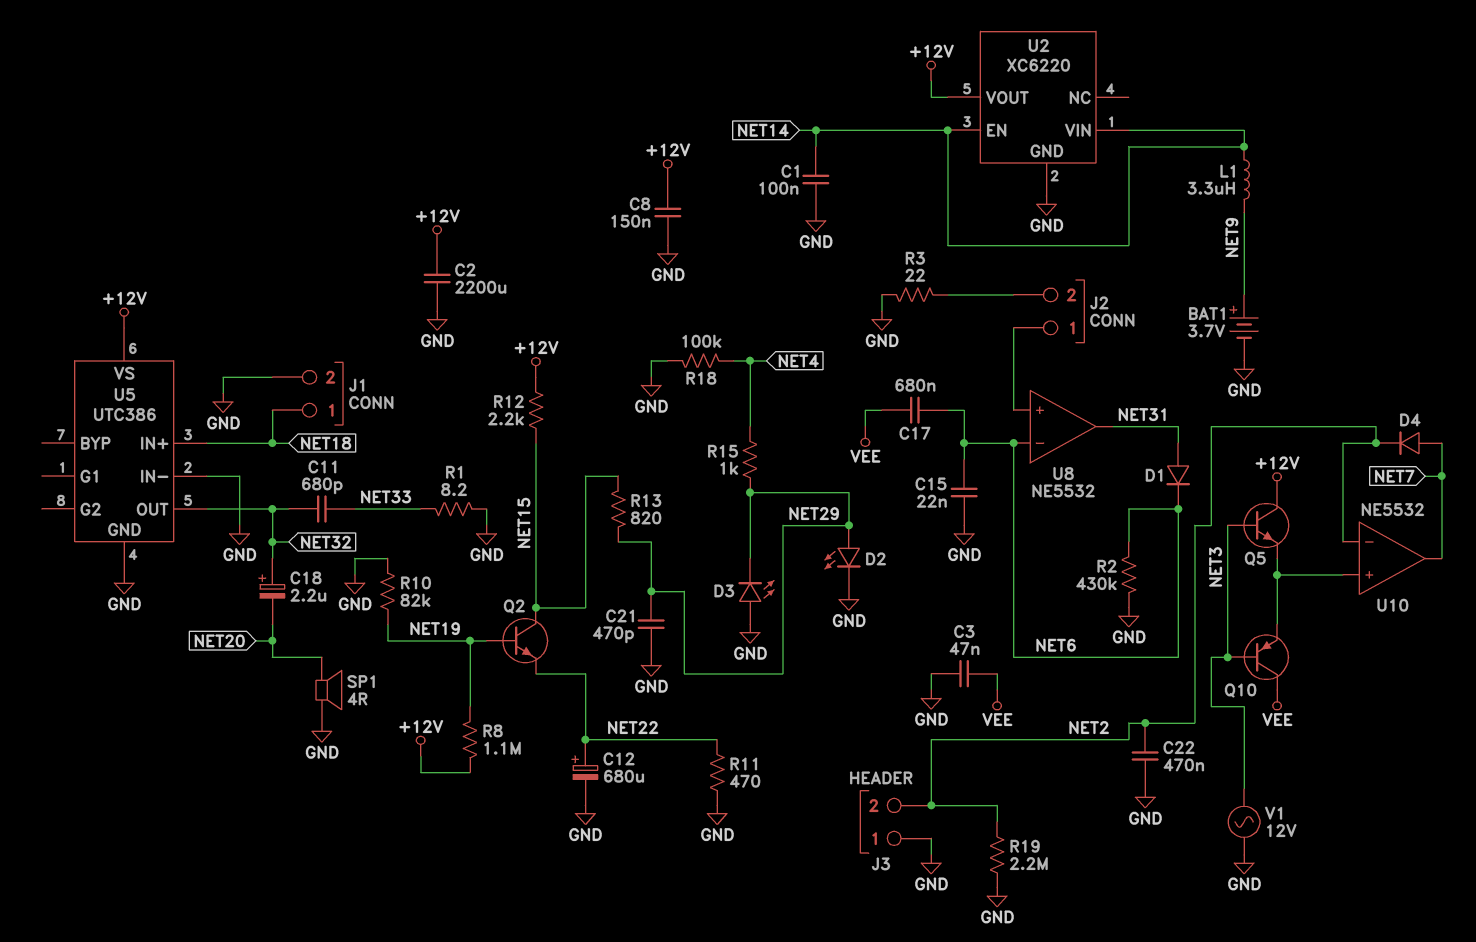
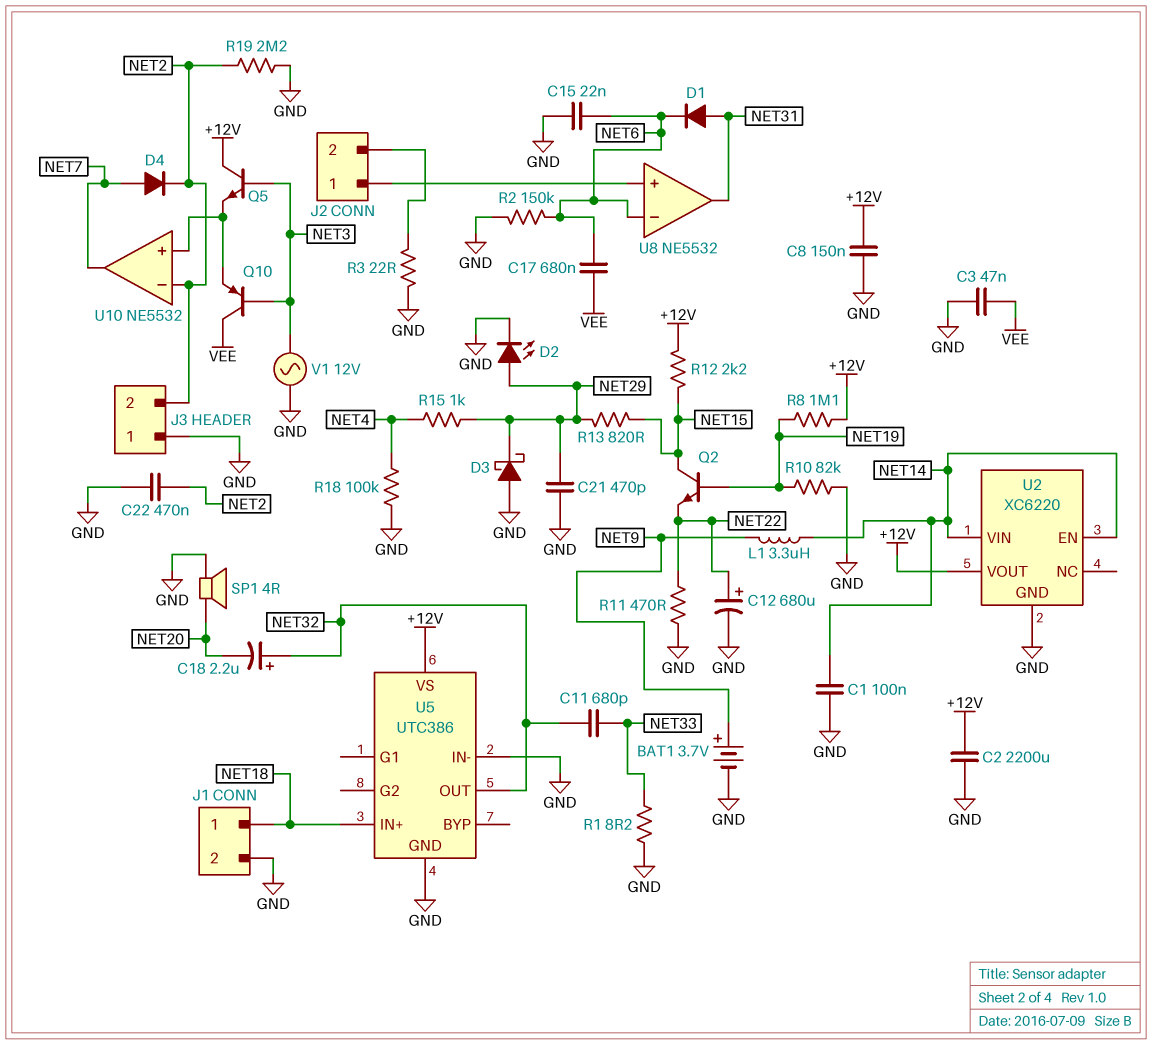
D3: LED (A GND, K NET29) -> schottky (A GND, K NET29)
R2: 430k (GND, NET6) -> 150k (GND, NET6)

